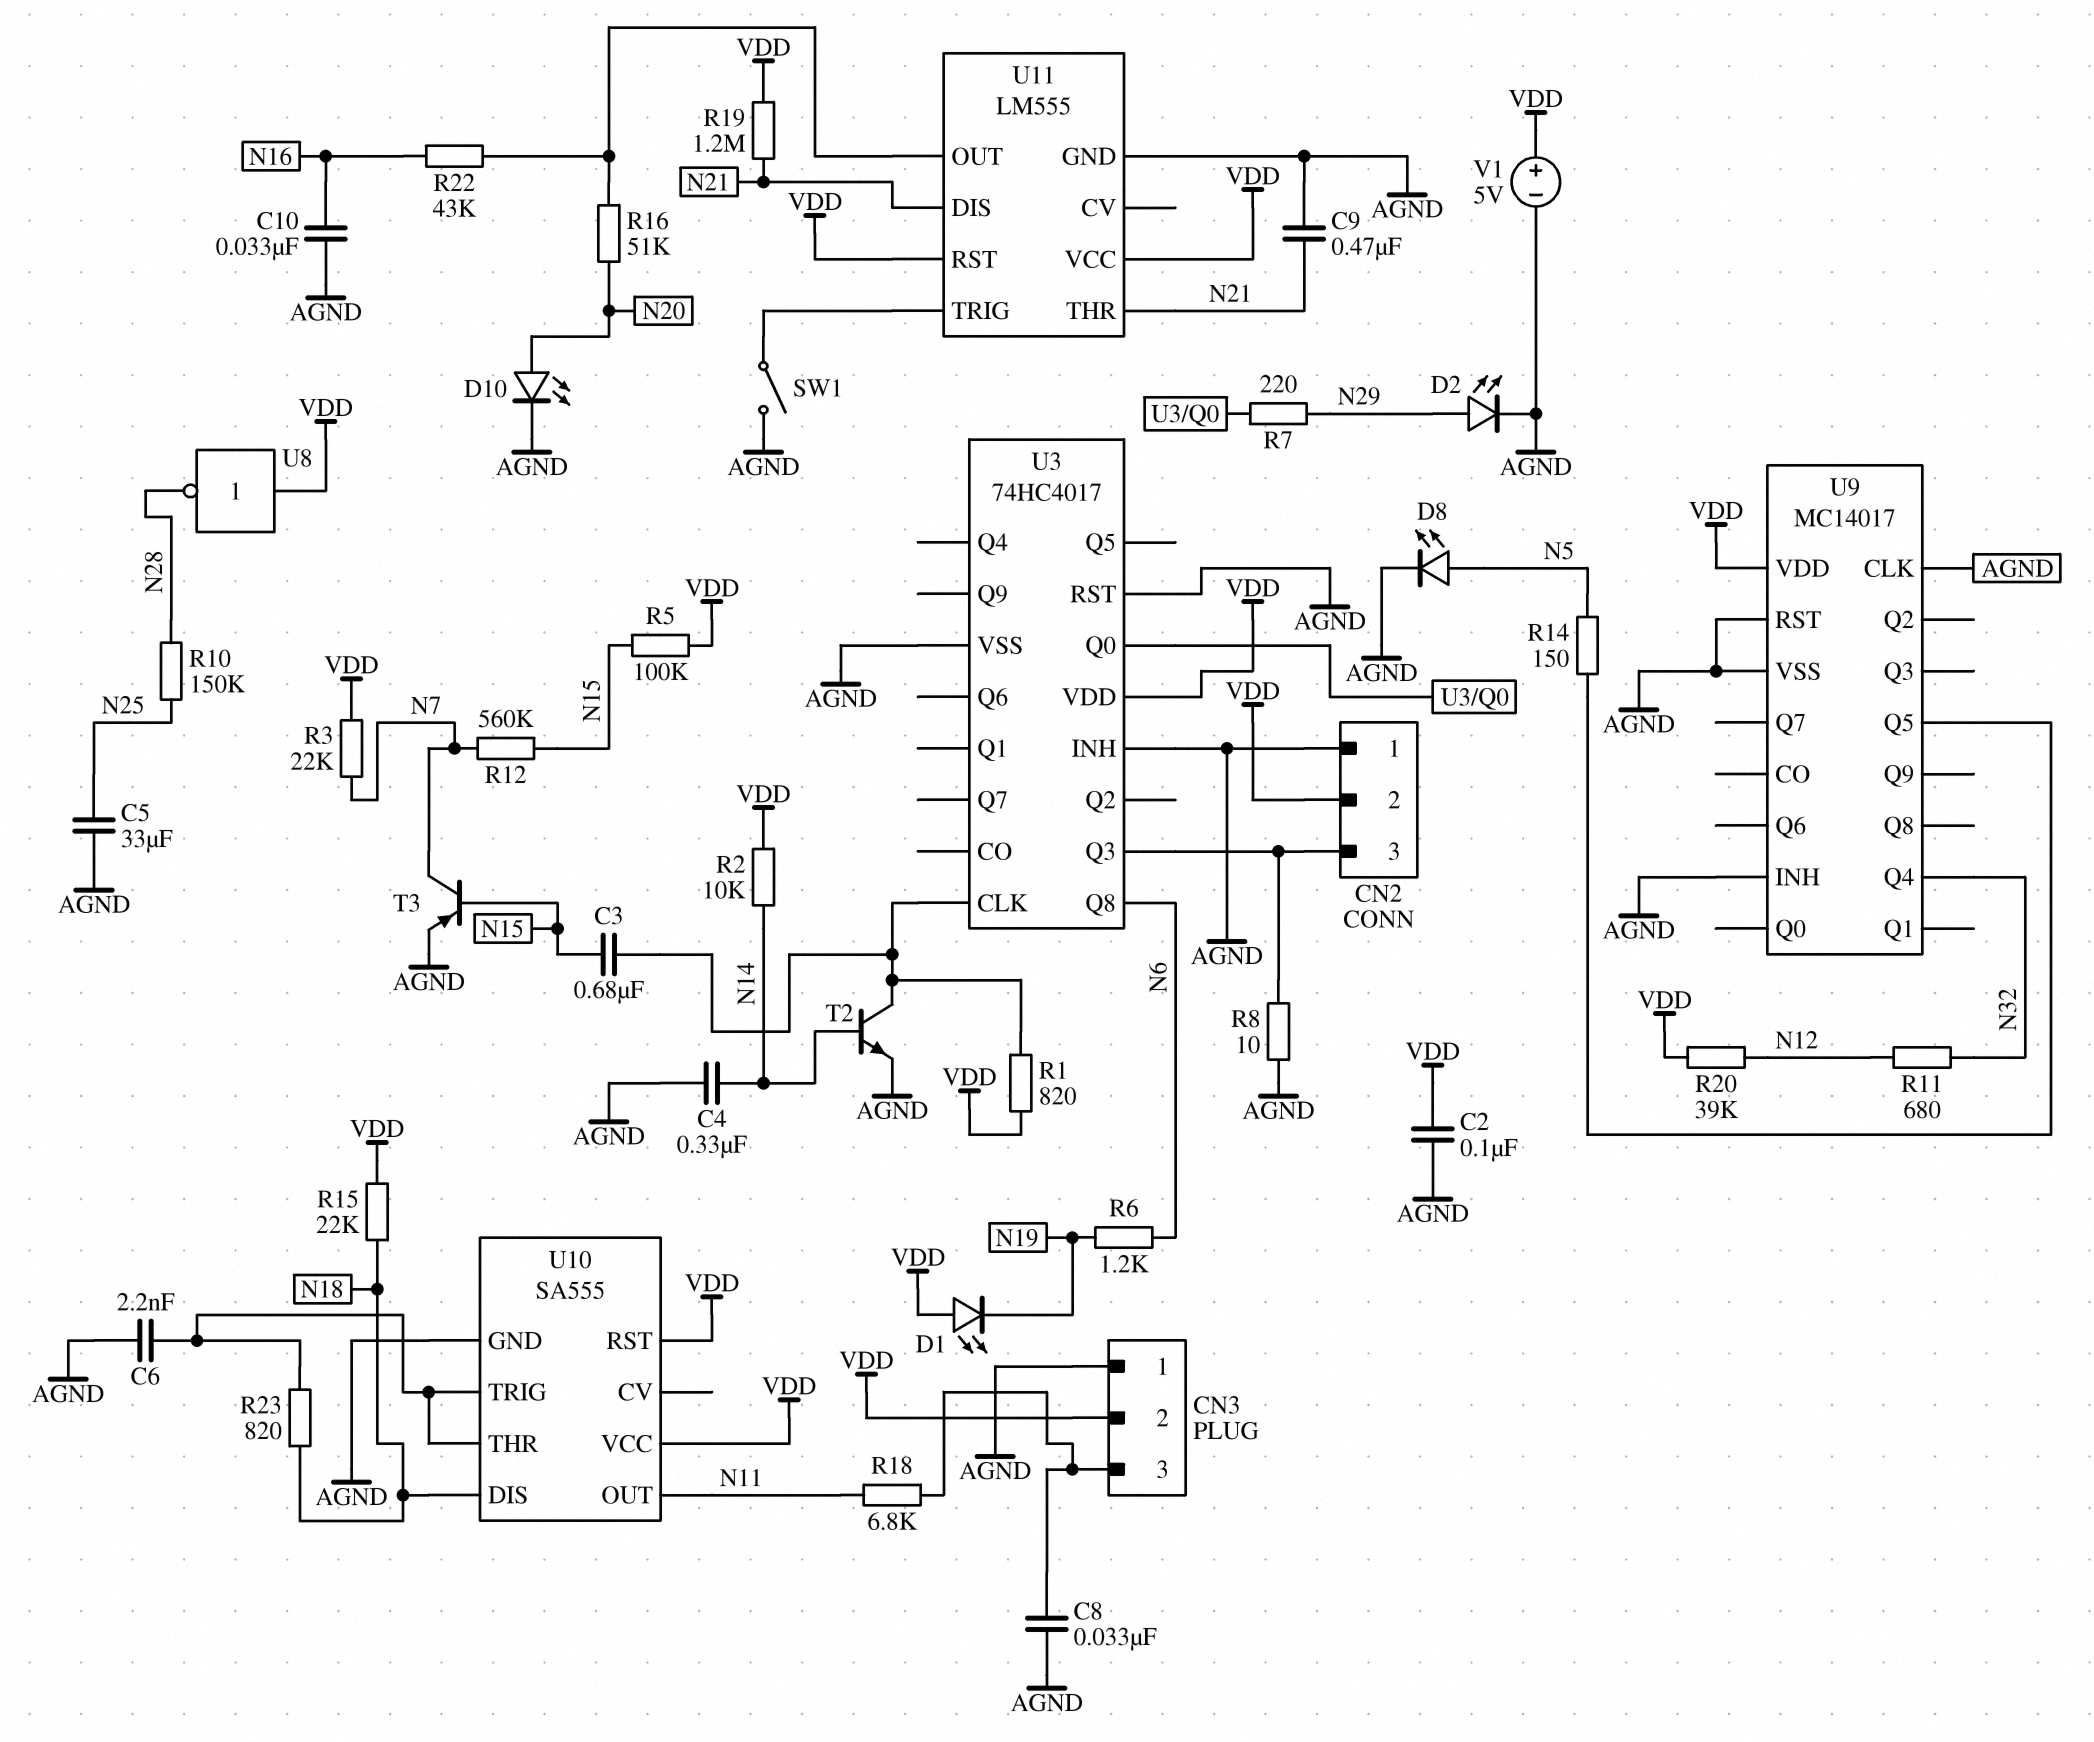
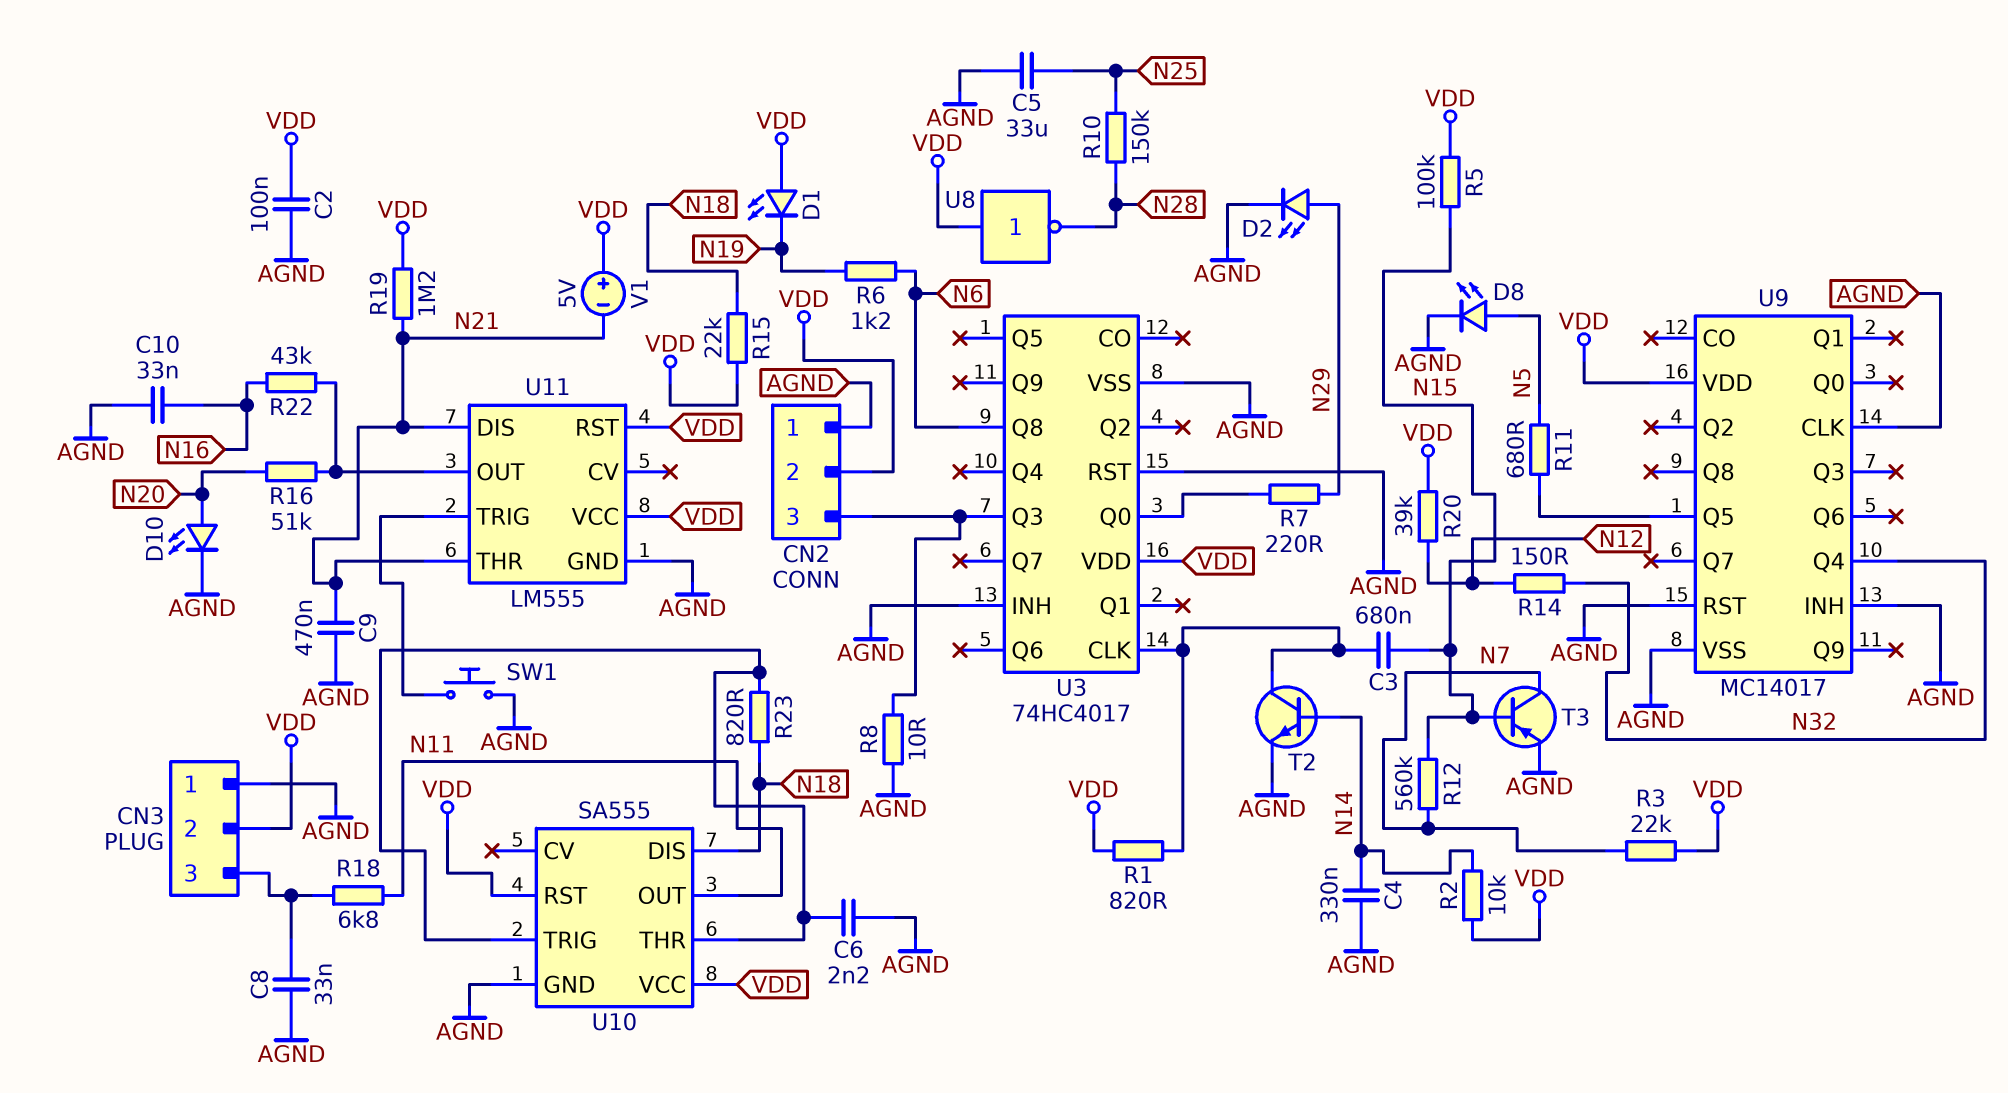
R11: 680 (N12, N32) -> 680 (N5, U9/Q5)
R14: 150 (N5, U9/Q5) -> 150 (N12, N32)
SW1: switch (AGND, U11/TRIG) -> button (AGND, U11/TRIG)
V1: 5V (plus VDD, minus AGND) -> 5V (plus VDD, minus N21)

